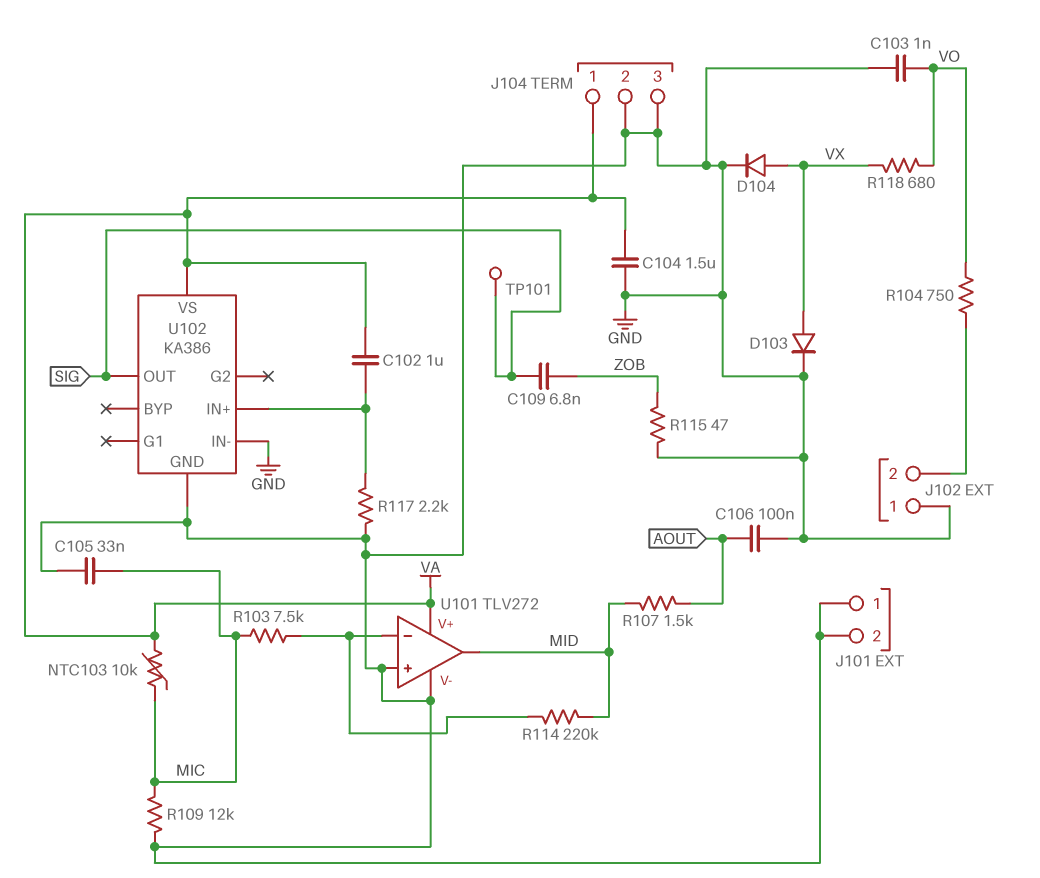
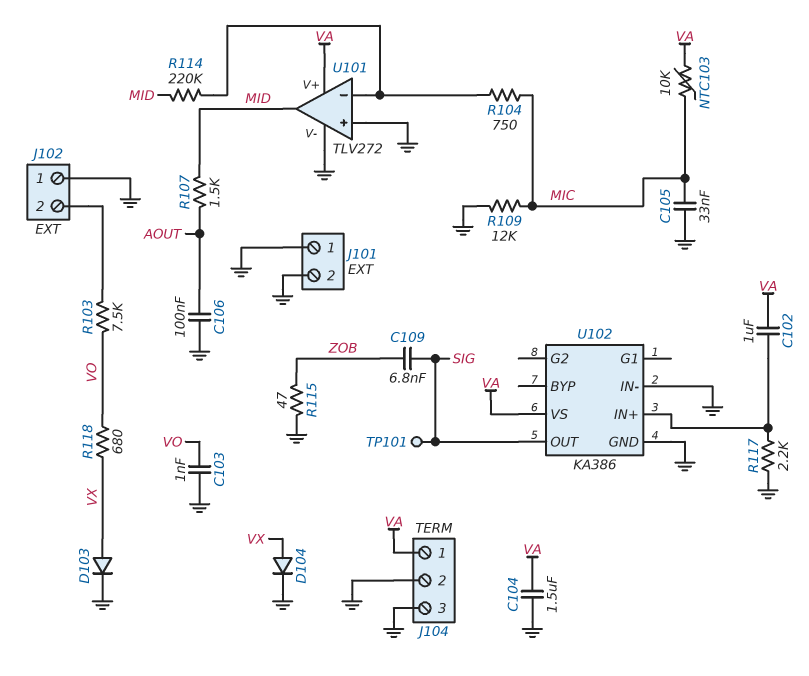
R103: 7.5k (MIC, U101/in-) -> 7.5k (J102/2, VO)
R104: 750 (J102/2, VO) -> 750 (MIC, U101/in-)

